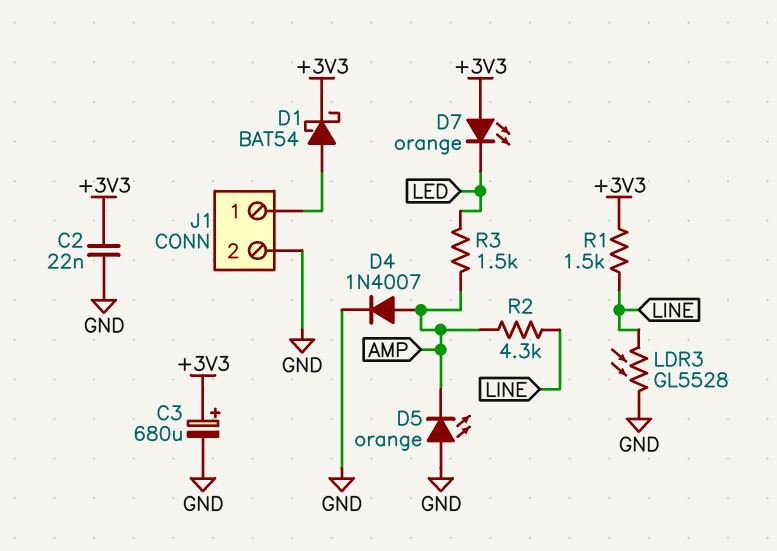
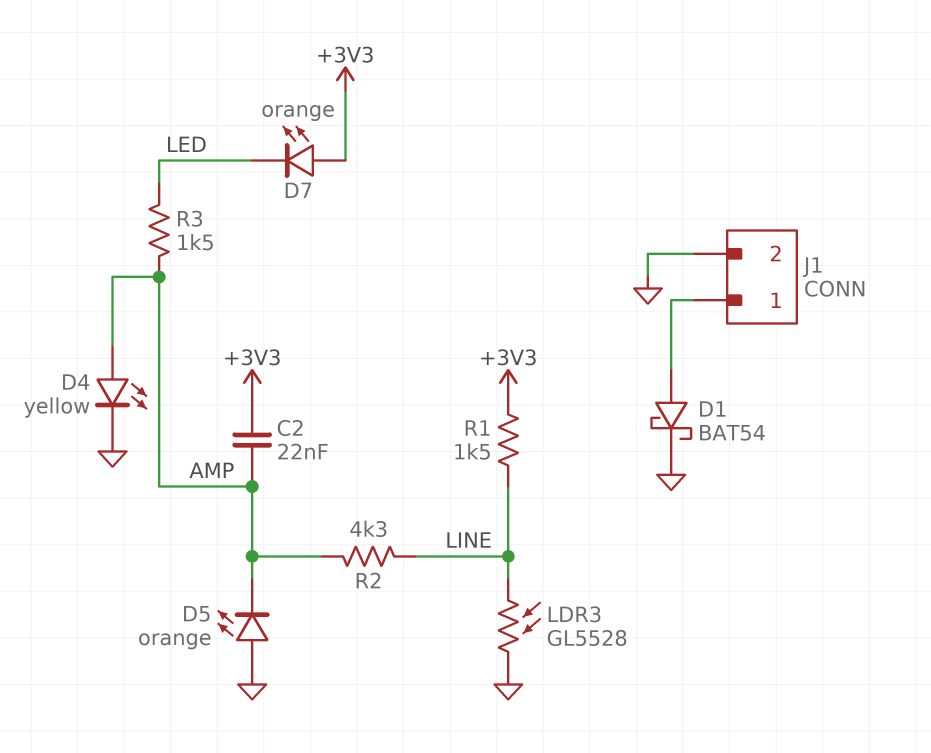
C2: 22nF (+3V3, GND) -> 22nF (+3V3, AMP)
C3: 680uF (plus +3V3, minus GND) -> none
D1: schottky BAT54 (A J1/1, K +3V3) -> schottky BAT54 (A J1/1, K GND)
D4: diode 1N4007 (A AMP, K GND) -> LED yellow (A AMP, K GND)

